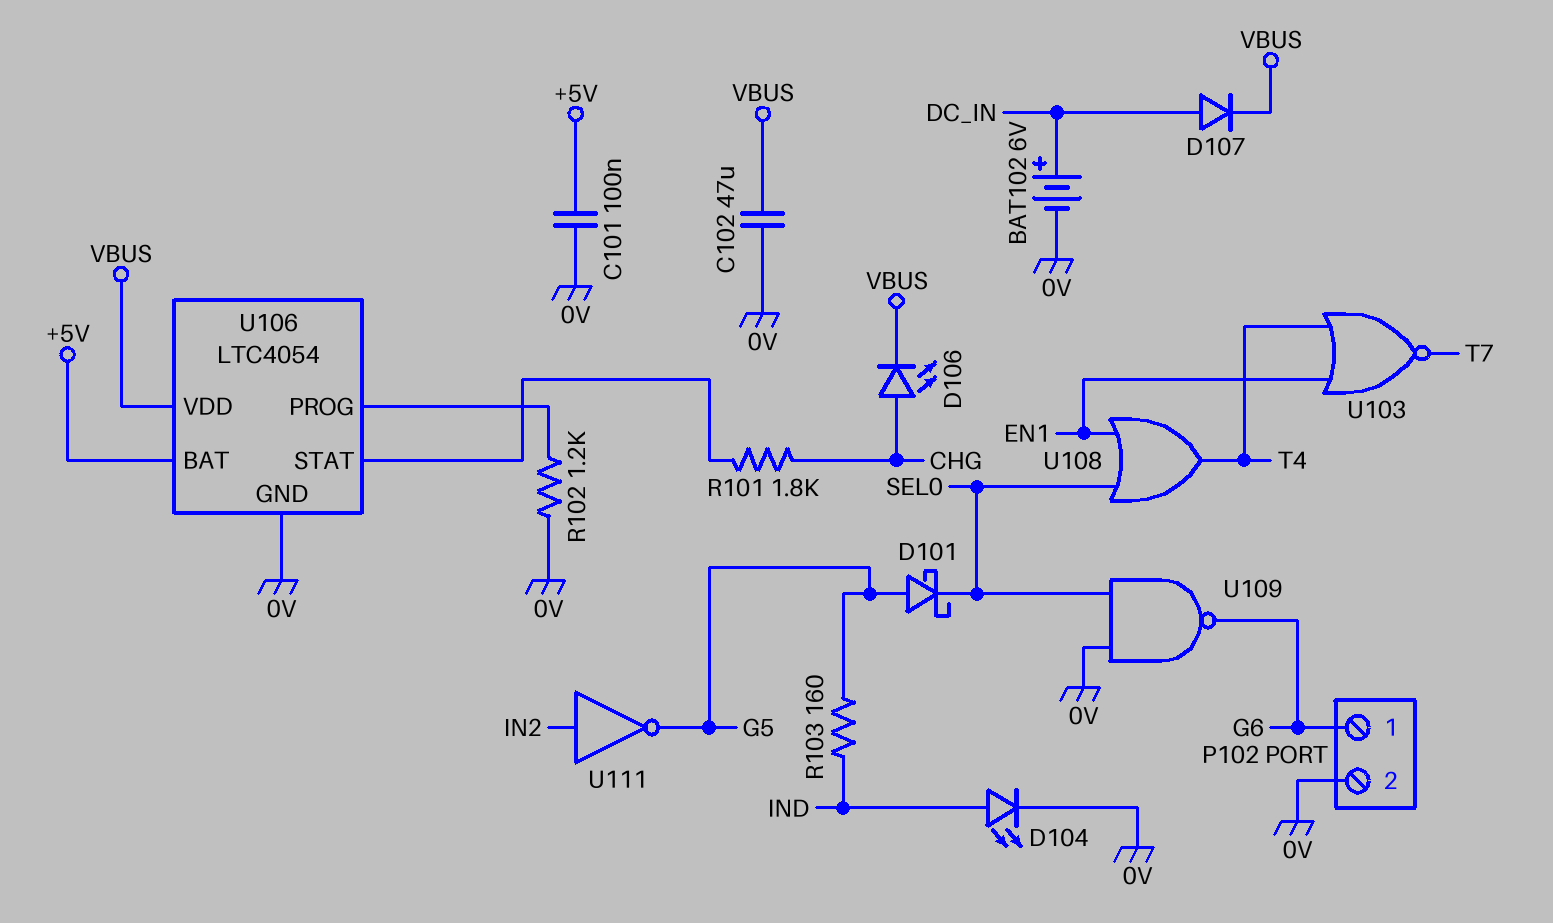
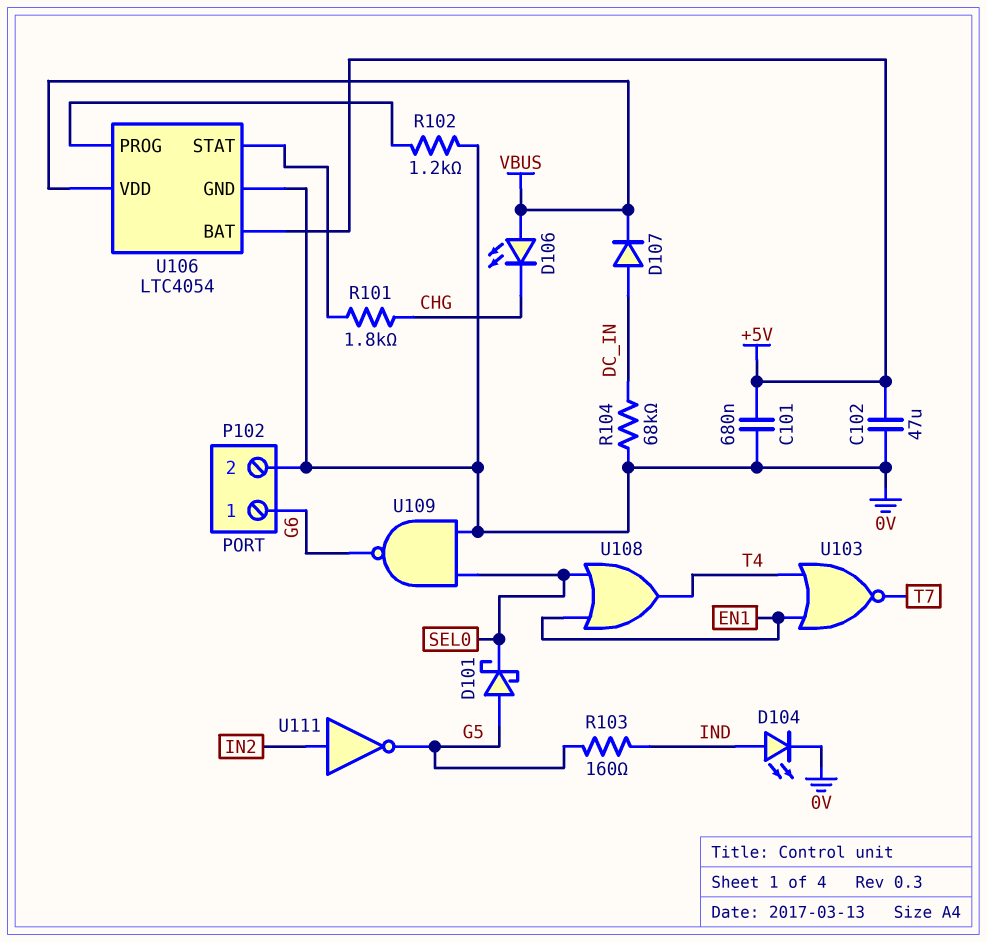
BAT102: 6V (plus DC_IN, minus 0V) -> none
C101: 100nF (+5V, 0V) -> 680nF (+5V, 0V)
C102: 47uF (0V, VBUS) -> 47uF (+5V, 0V)
D106: LED (A CHG, K VBUS) -> LED (A VBUS, K CHG)
R104: none -> 68k (0V, DC_IN)

